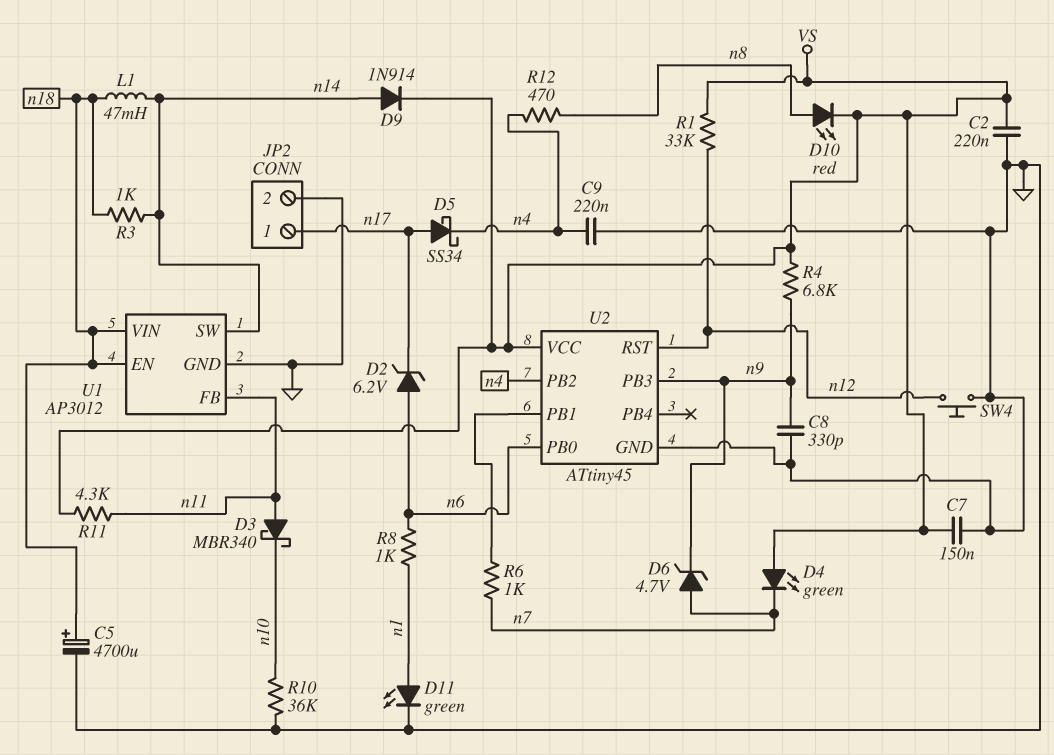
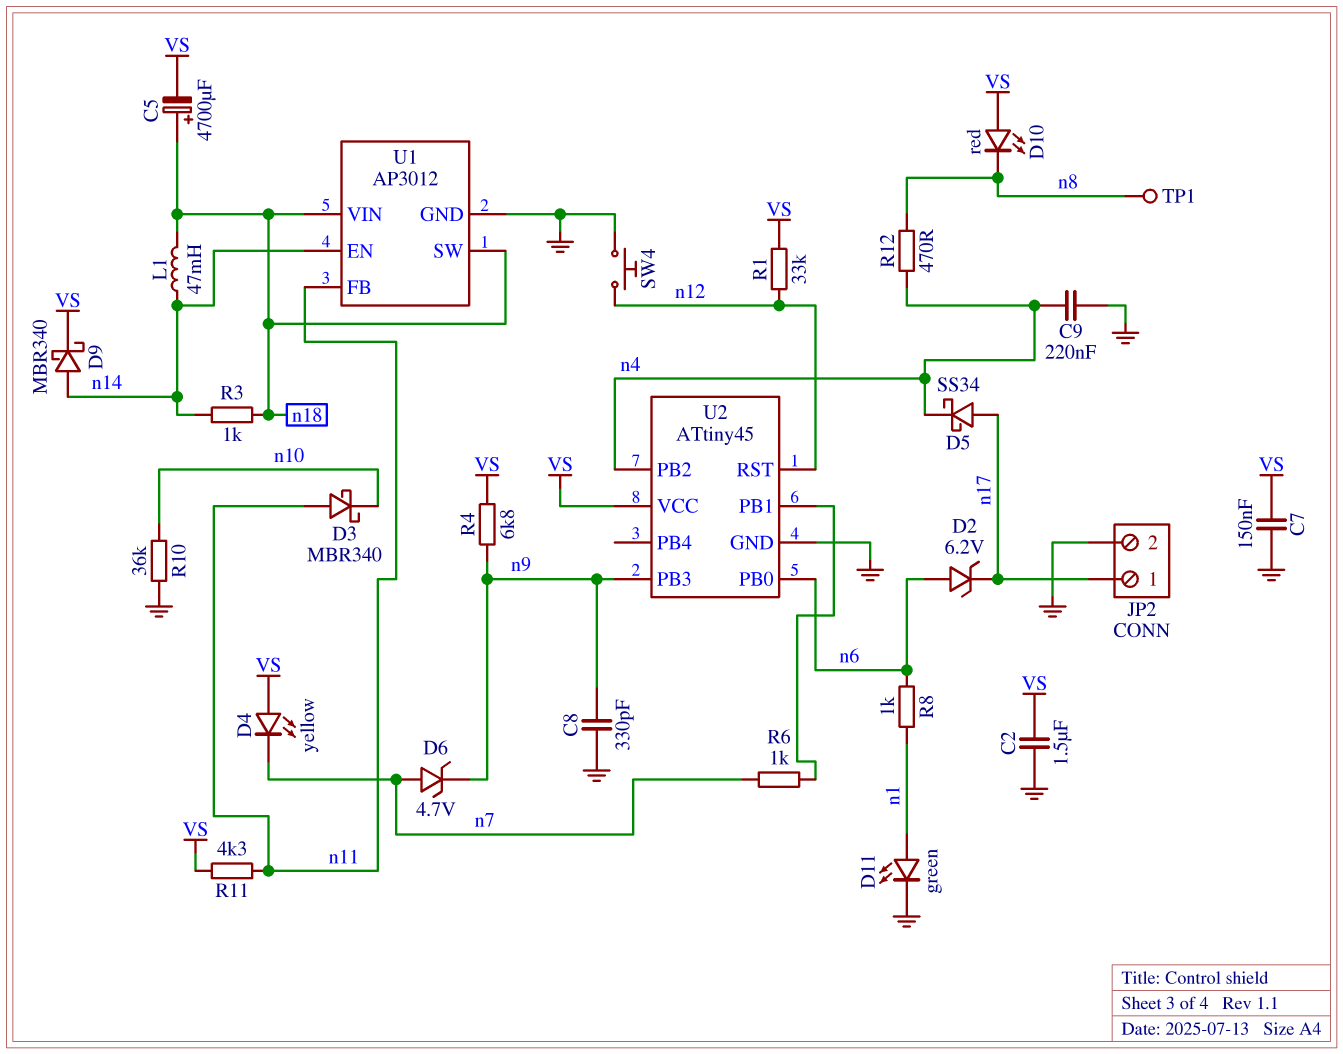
C2: 220nF (GND, VS) -> 1.5uF (GND, VS)
C5: 4700uF (plus n18, minus GND) -> 4700uF (plus n18, minus VS)
D4: LED green (A VS, K n7) -> LED yellow (A VS, K n7)
D9: diode 1N914 (A n14, K VS) -> schottky MBR340 (A n14, K VS)
D10: LED red (A n8, K VS) -> LED red (A VS, K n8)
TP1: none -> test point (n8)
U1 pin EN: n18 -> n14
U1 pin SW: n14 -> n18

